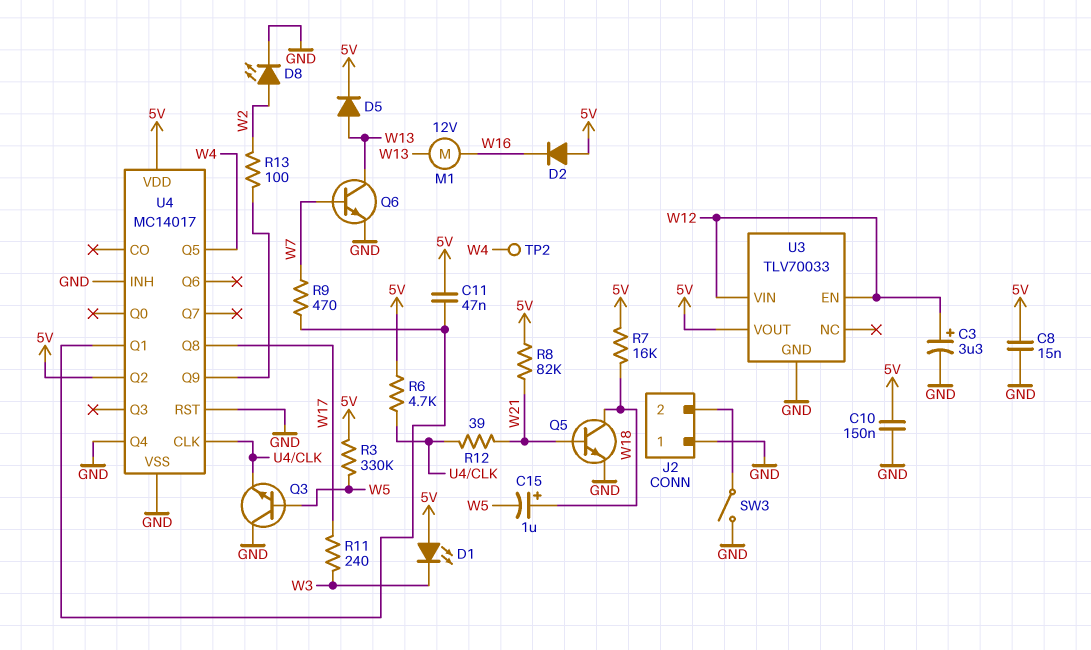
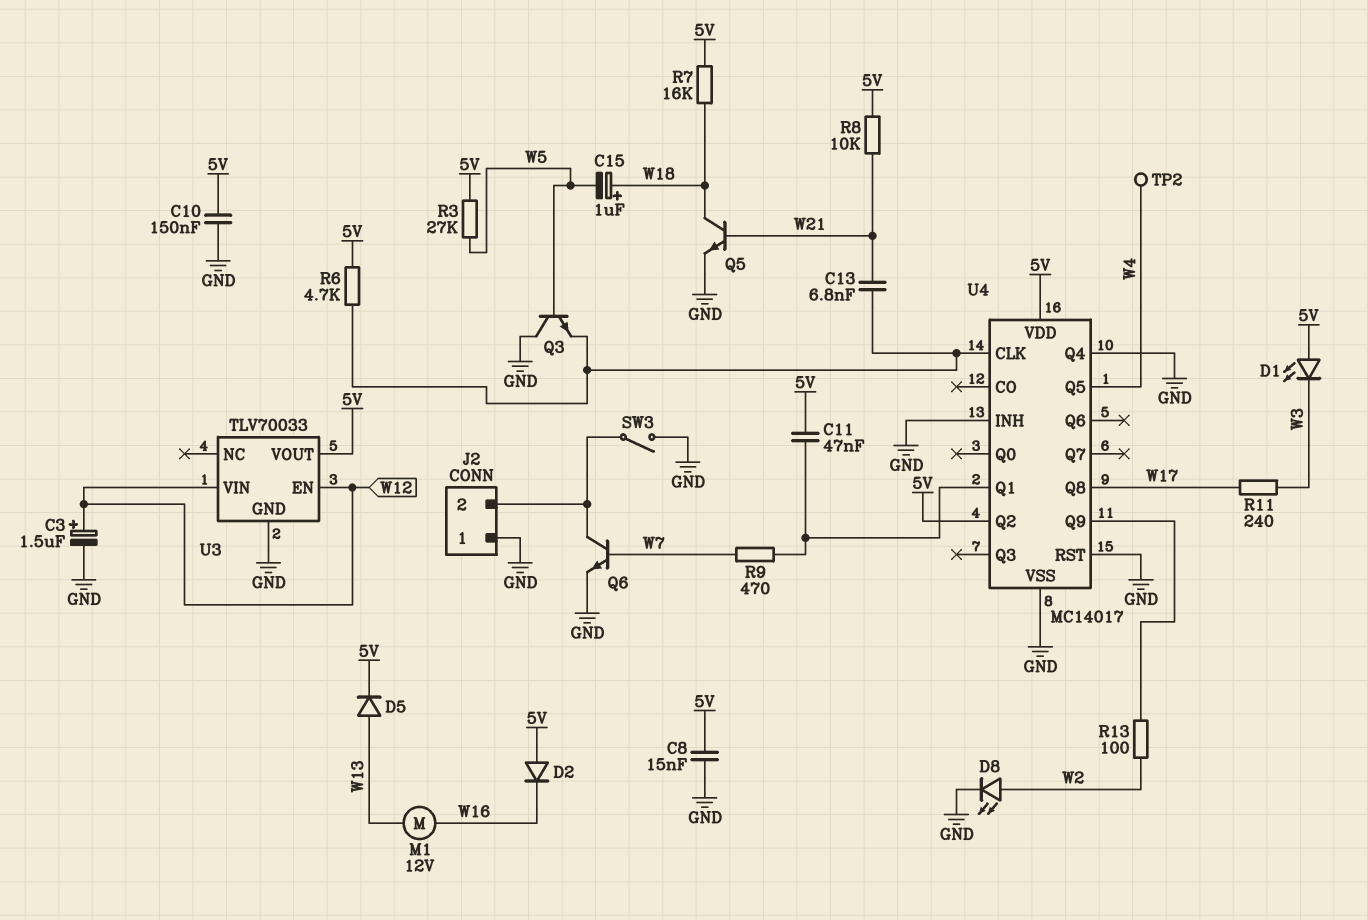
C3: 3.3uF (plus W12, minus GND) -> 1.5uF (plus W12, minus GND)
C13: none -> 6.8nF (U4/CLK, W21)
Q6: NPN (B W7, C W13, E GND) -> NPN (B W7, C J2/2, E GND)
R3: 330k (5V, W5) -> 27k (5V, W5)
R8: 82k (5V, W21) -> 10k (5V, W21)
R12: 39 (U4/CLK, W21) -> none

